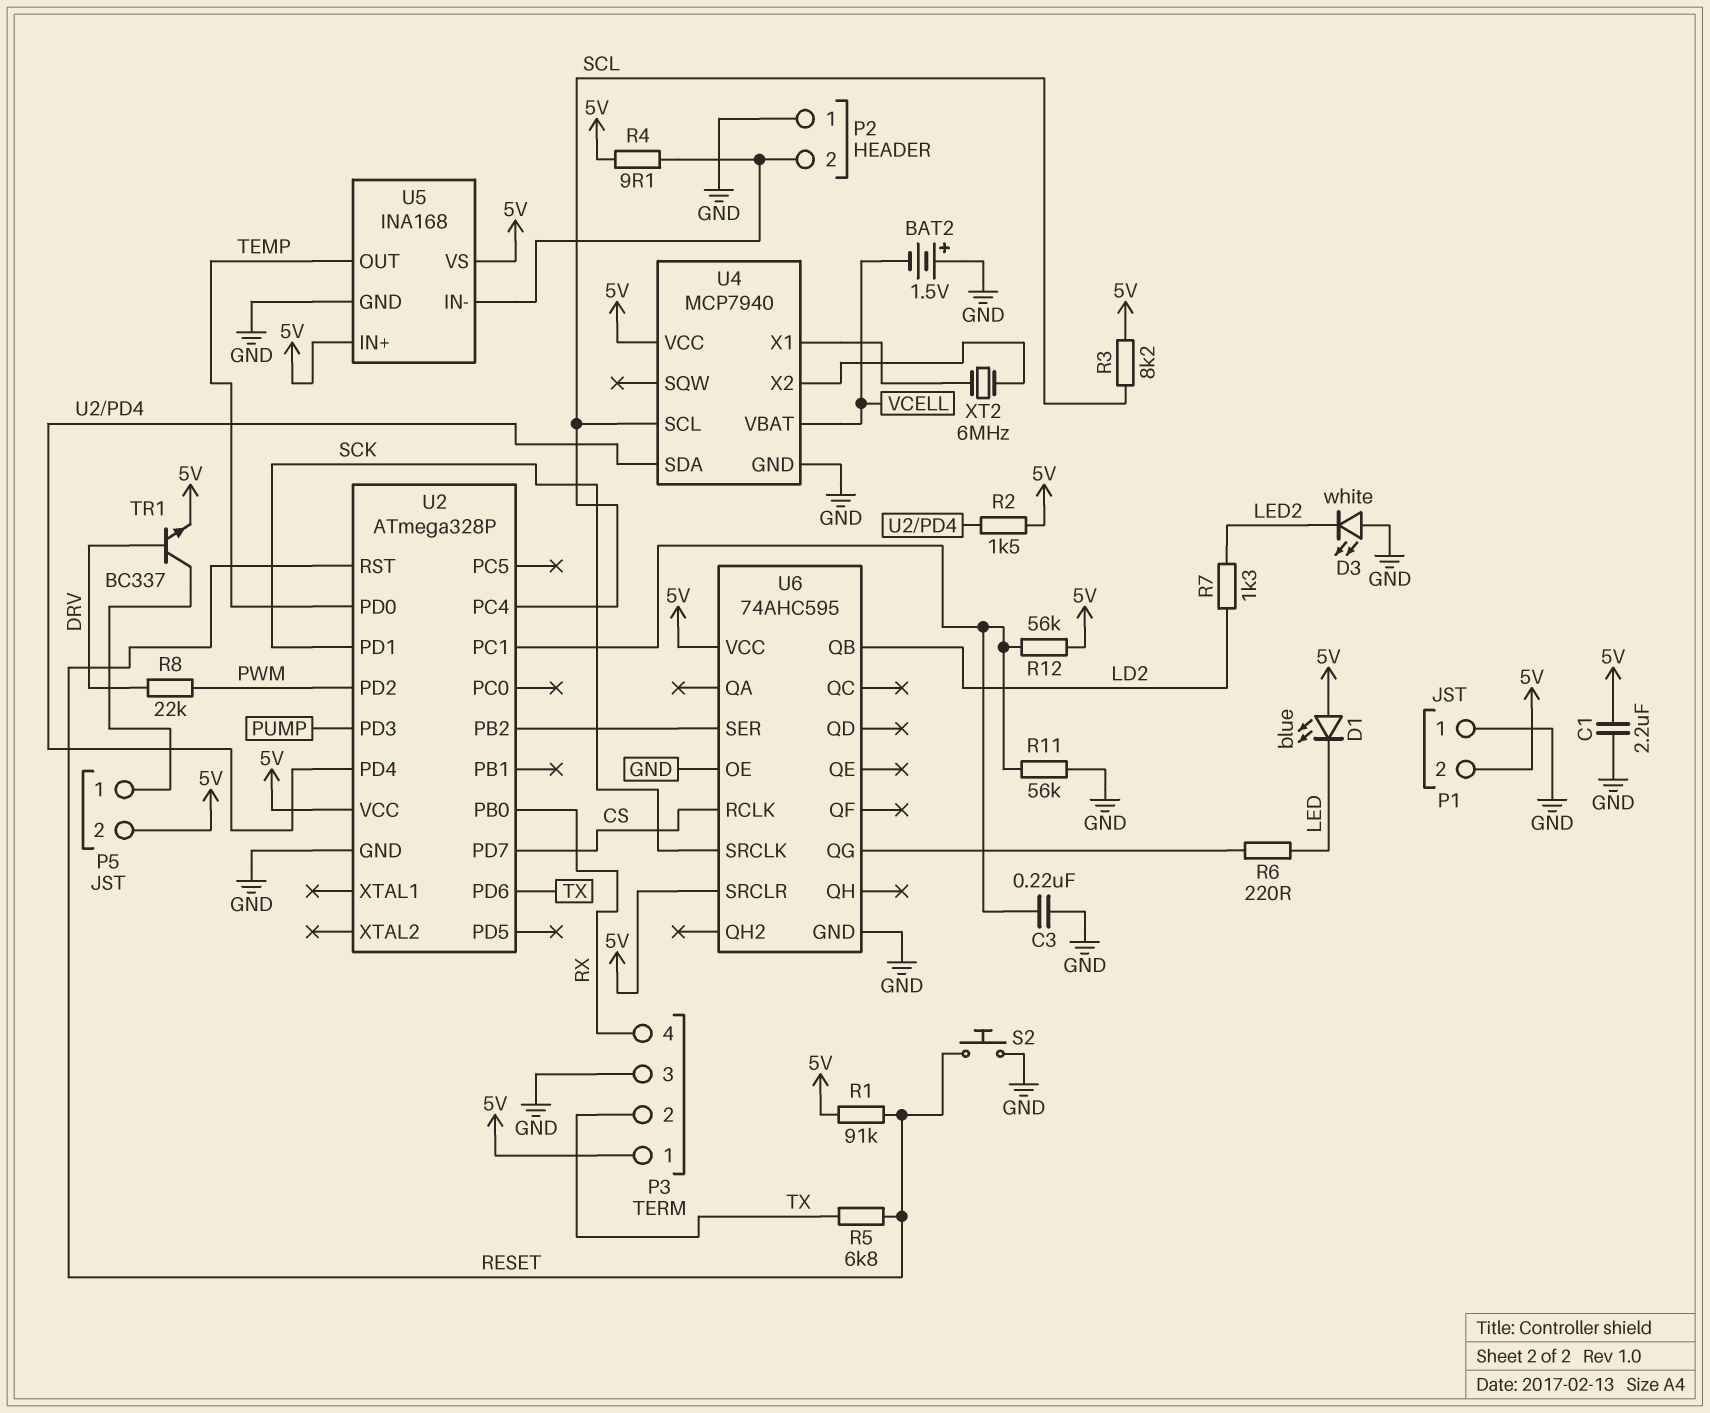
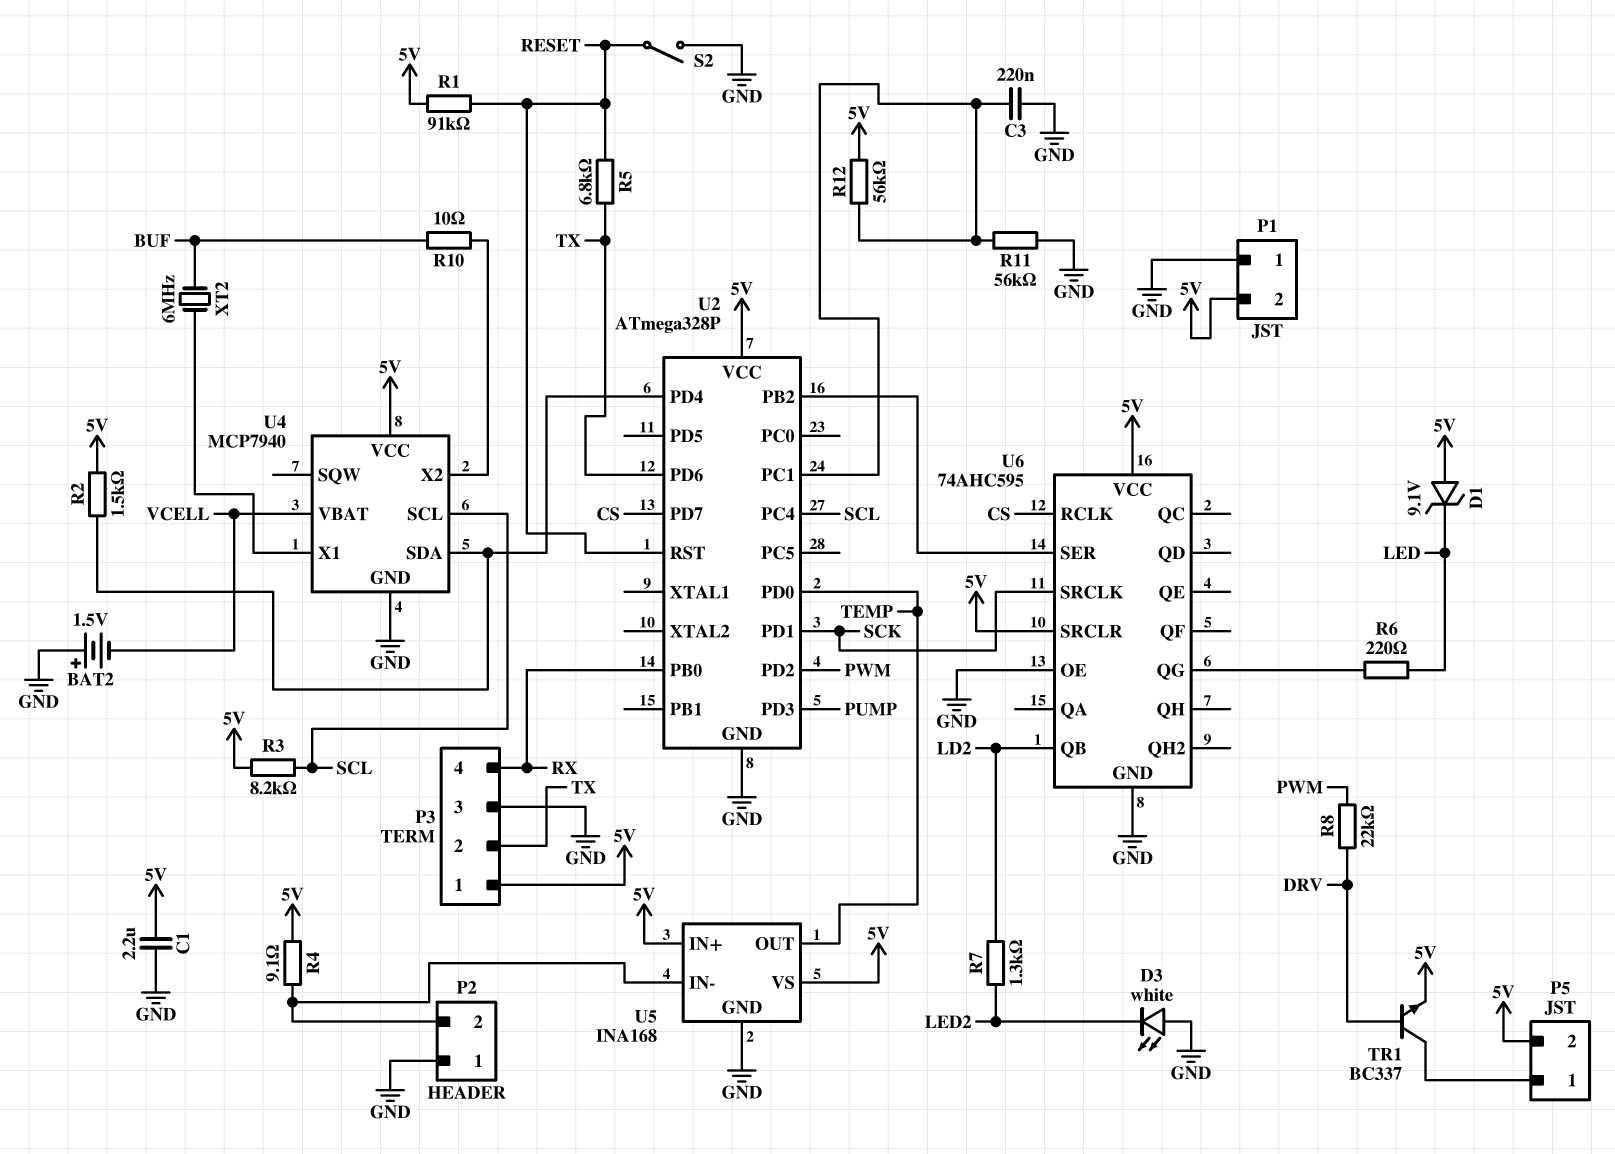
D1: LED blue (A 5V, K LED) -> zener 9.1V (A 5V, K LED)
R10: none -> 10 (BUF, U4/X2)
S2: button (GND, RESET) -> switch (GND, RESET)
XT2: 6MHz (U4/X1, U4/X2) -> 6MHz (BUF, U4/X1)

